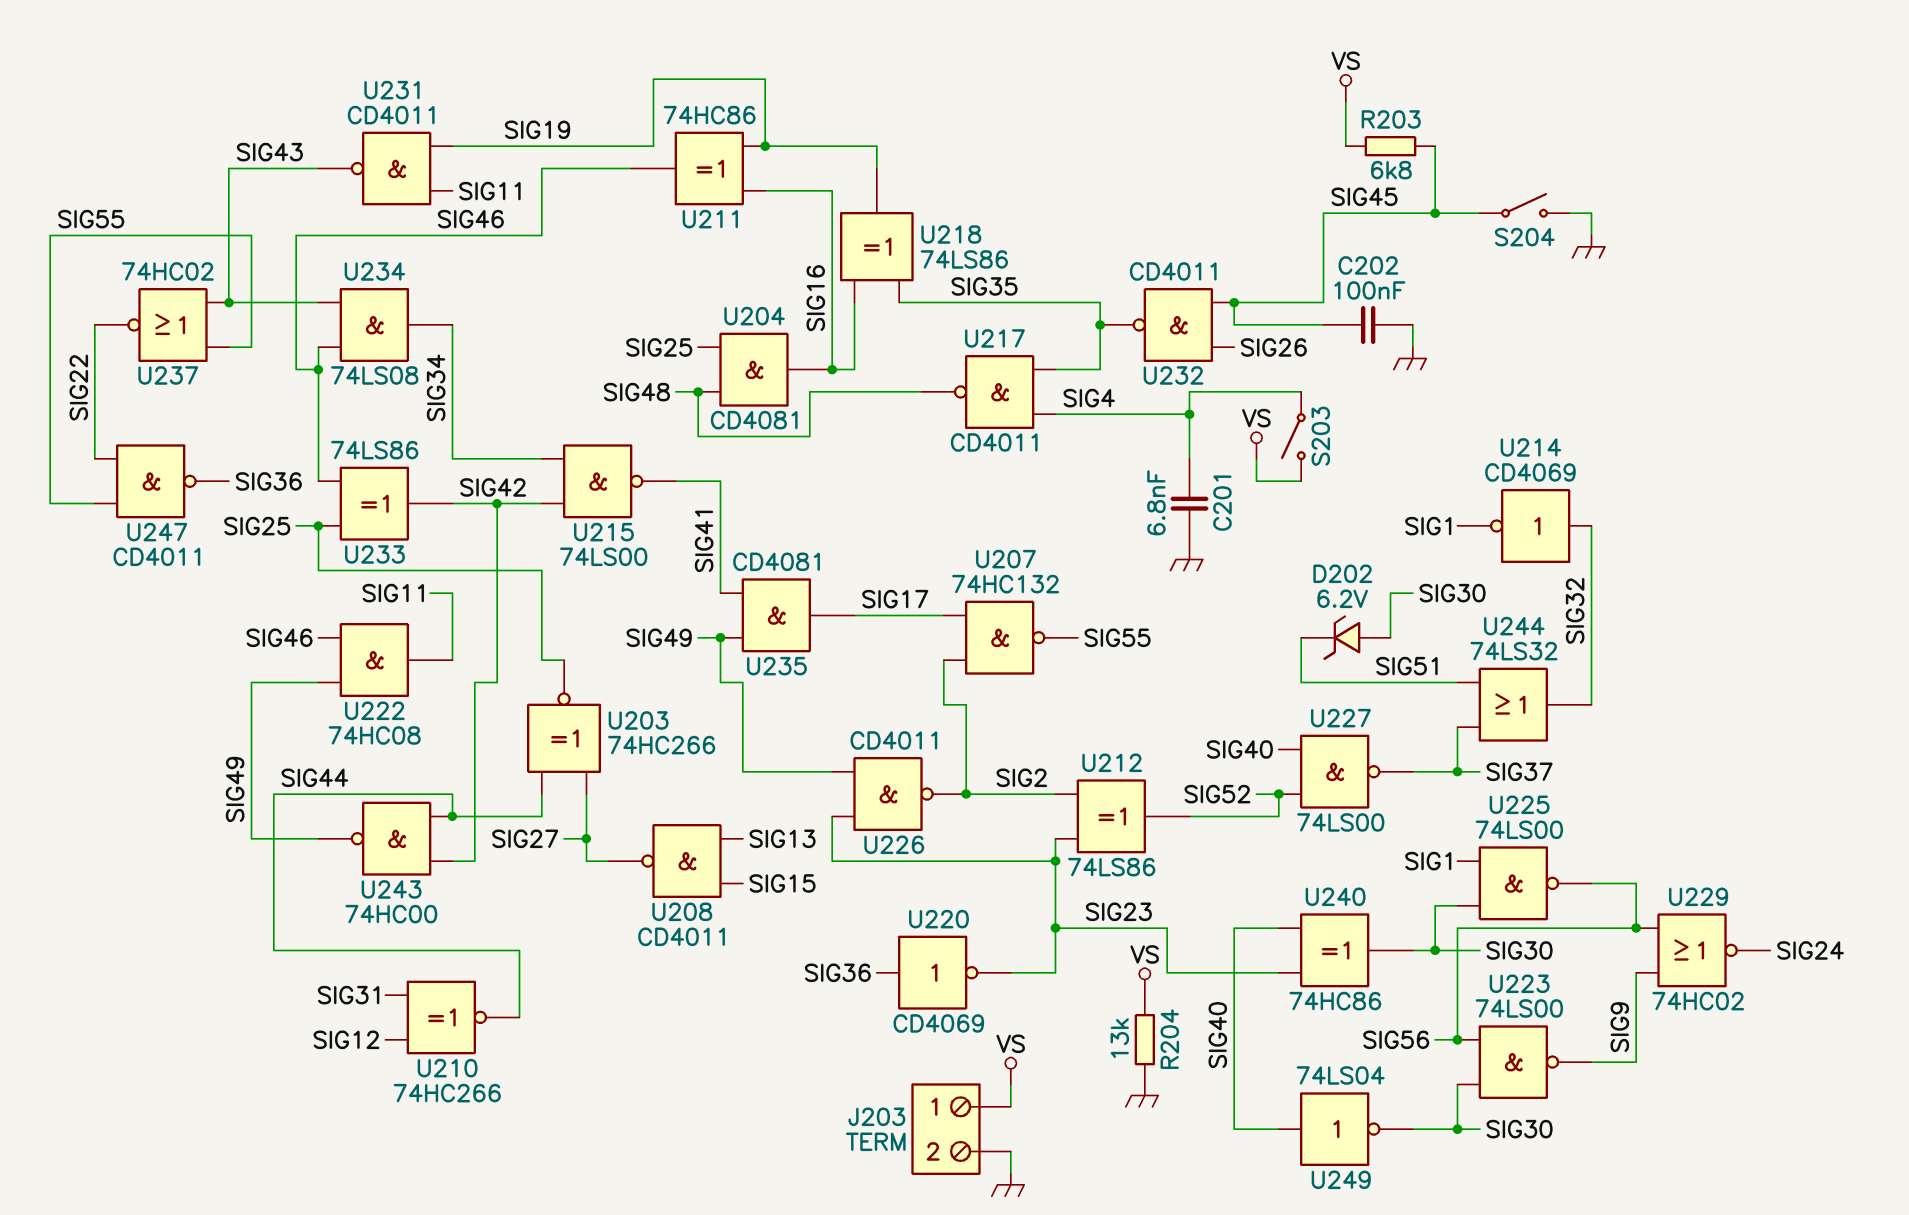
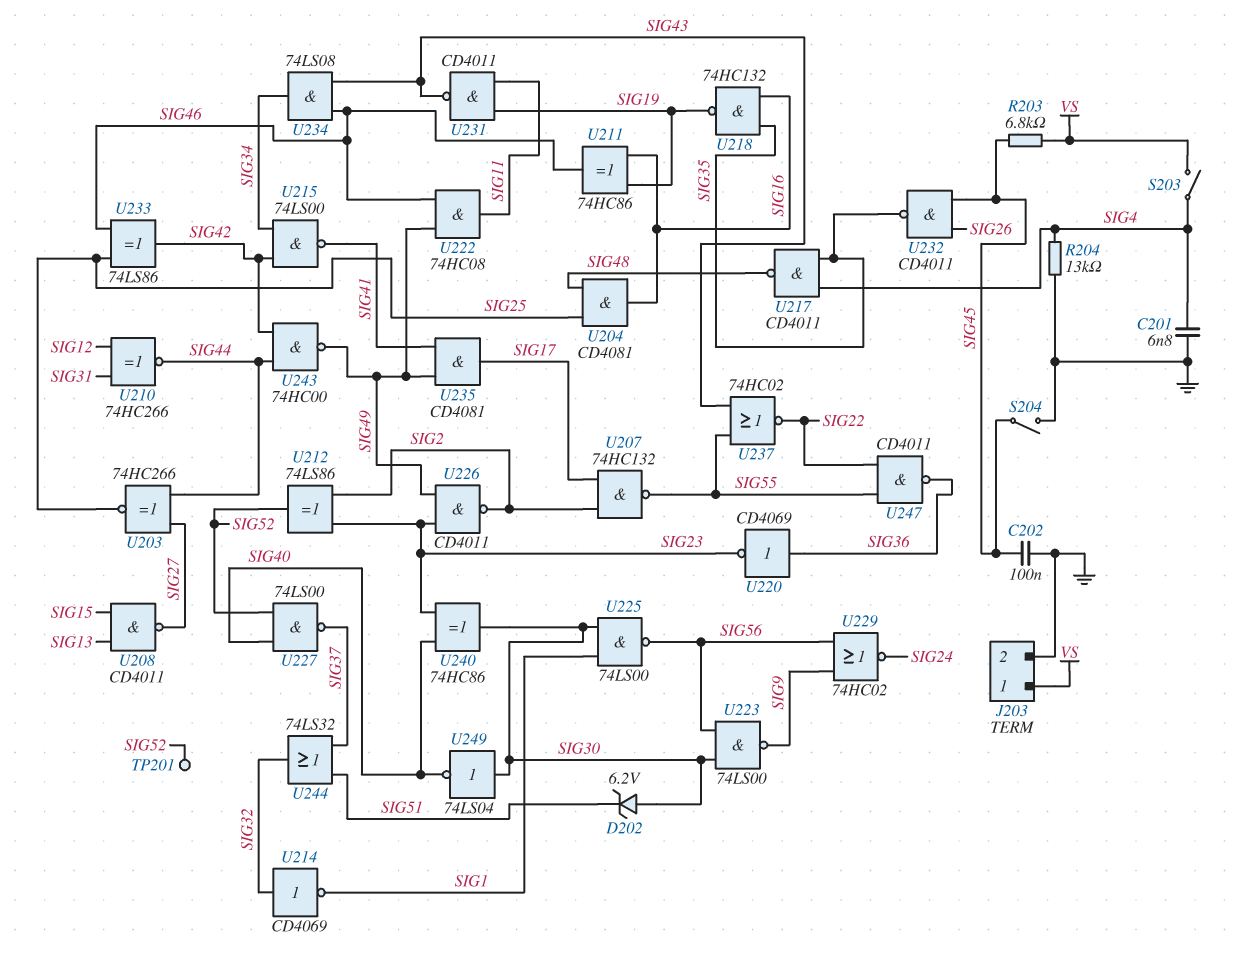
R204: 13k (GND, VS) -> 13k (GND, SIG4)
TP201: none -> test point (SIG52)
U218: XOR 74LS86 (in SIG16, in SIG35, out SIG19) -> NAND 74HC132 (in SIG16, in SIG35, out SIG19)
U249: NOT 74LS04 (in SIG40, out SIG30) -> NOT 74LS04 (in SIG30, out SIG40)

